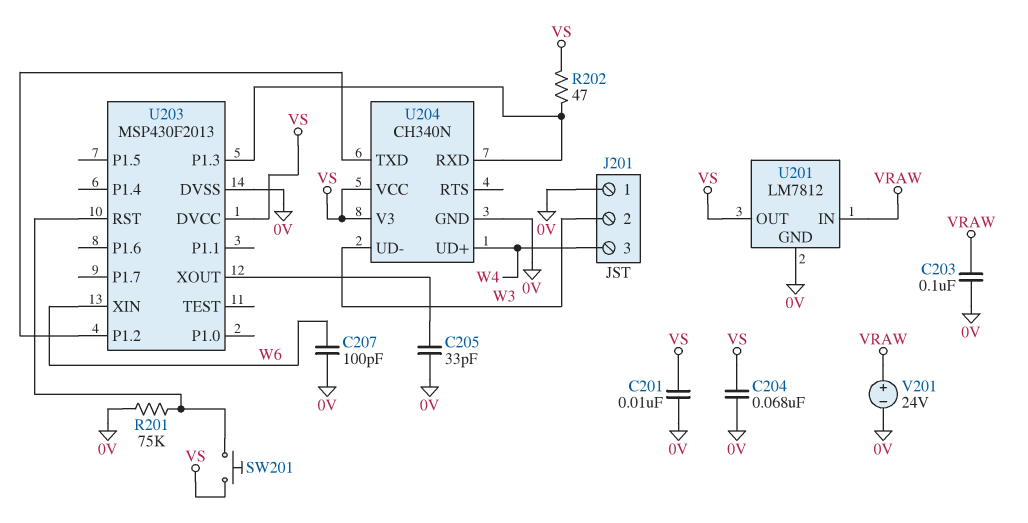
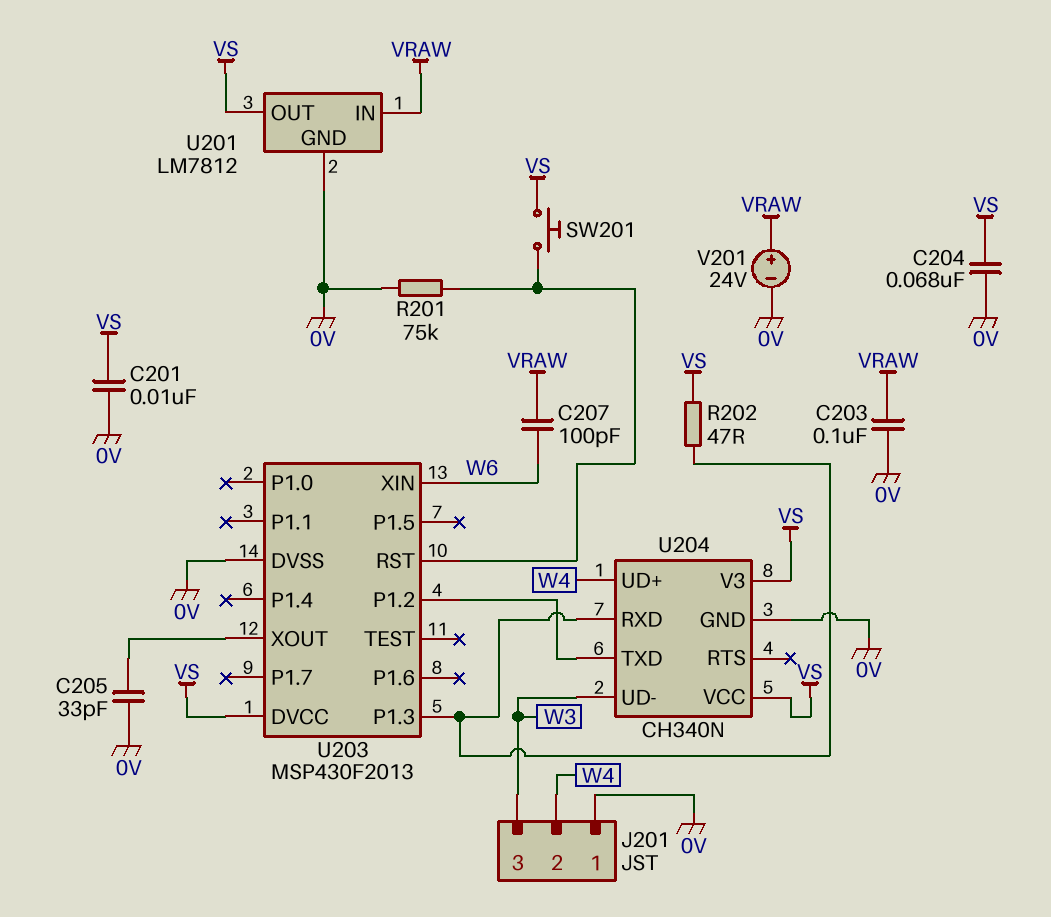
C207: 100pF (0V, W6) -> 100pF (VRAW, W6)
J201 pin 2: W3 -> W4
J201 pin 3: W4 -> W3

